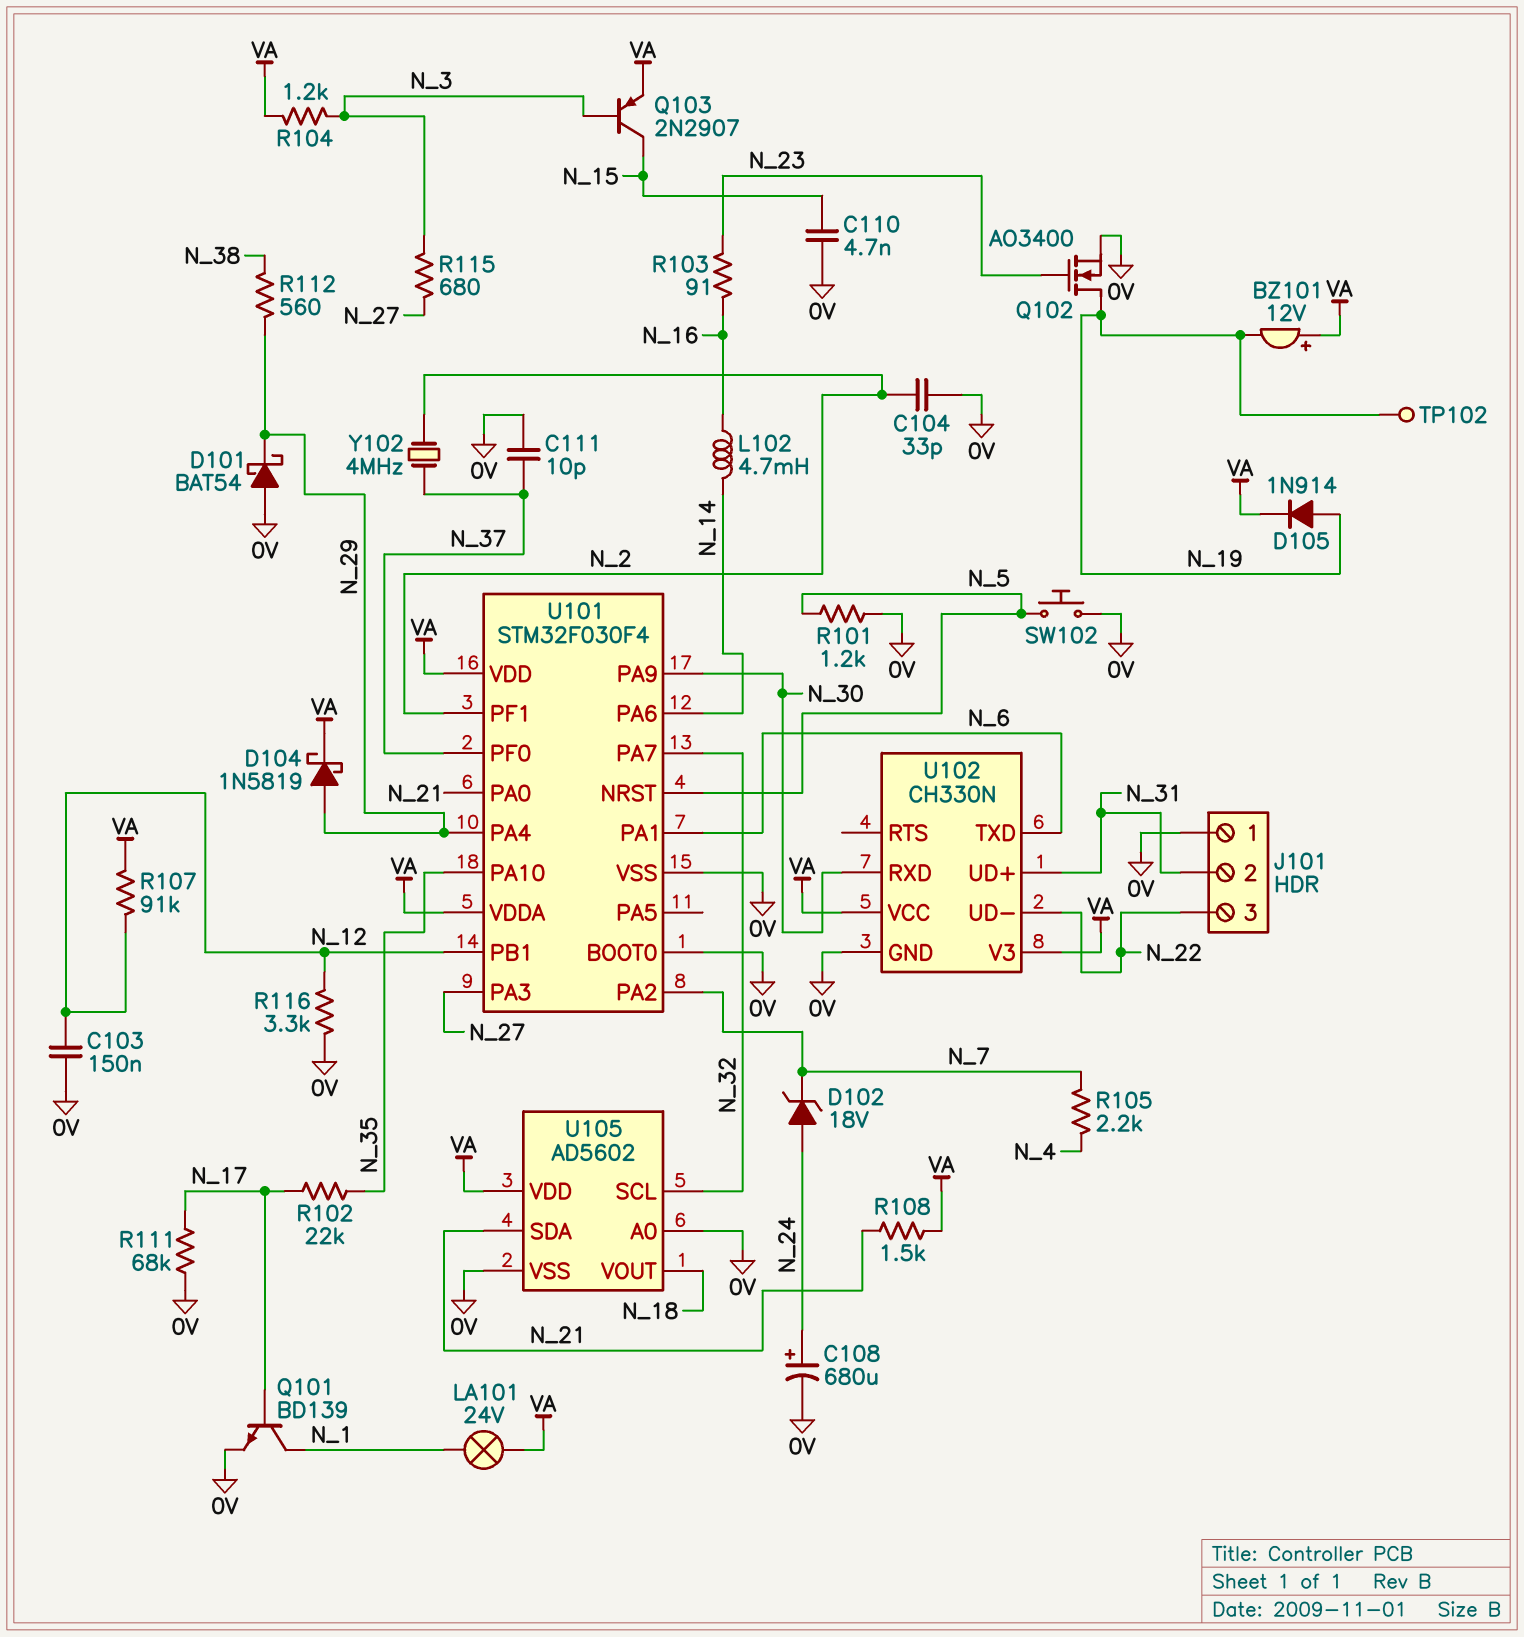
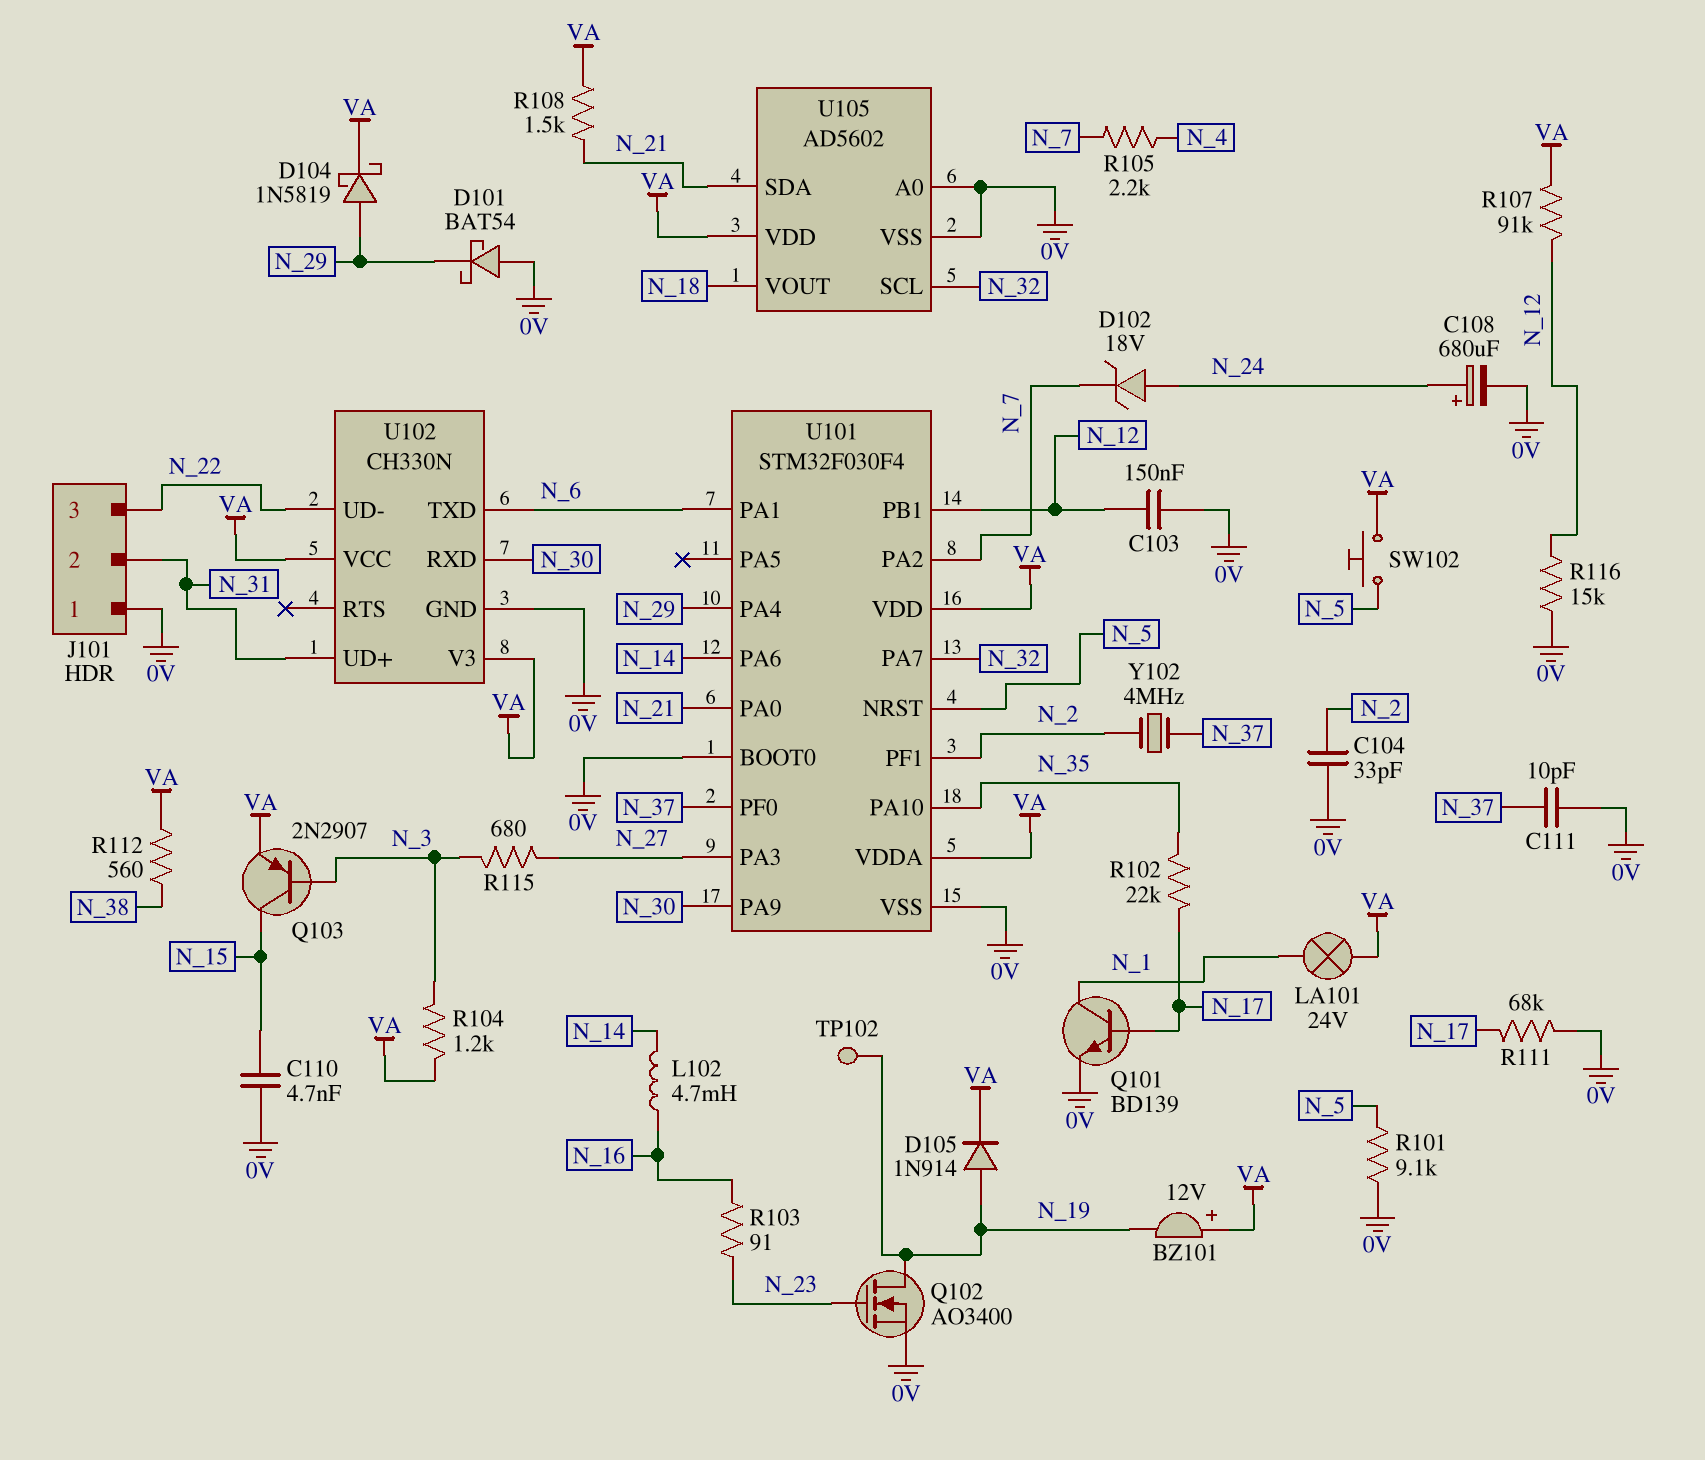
R101: 1.2k (0V, N_5) -> 9.1k (0V, N_5)
R112: 560 (N_29, N_38) -> 560 (N_38, VA)
R116: 3.3k (0V, N_12) -> 15k (0V, N_12)
SW102: button (0V, N_5) -> button (N_5, VA)

